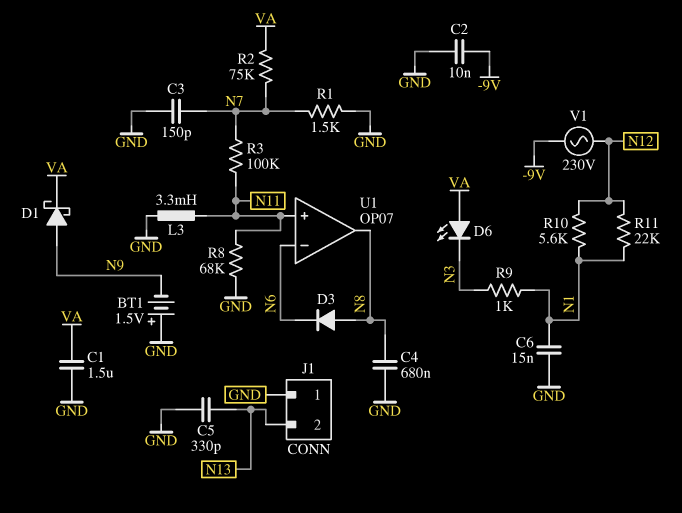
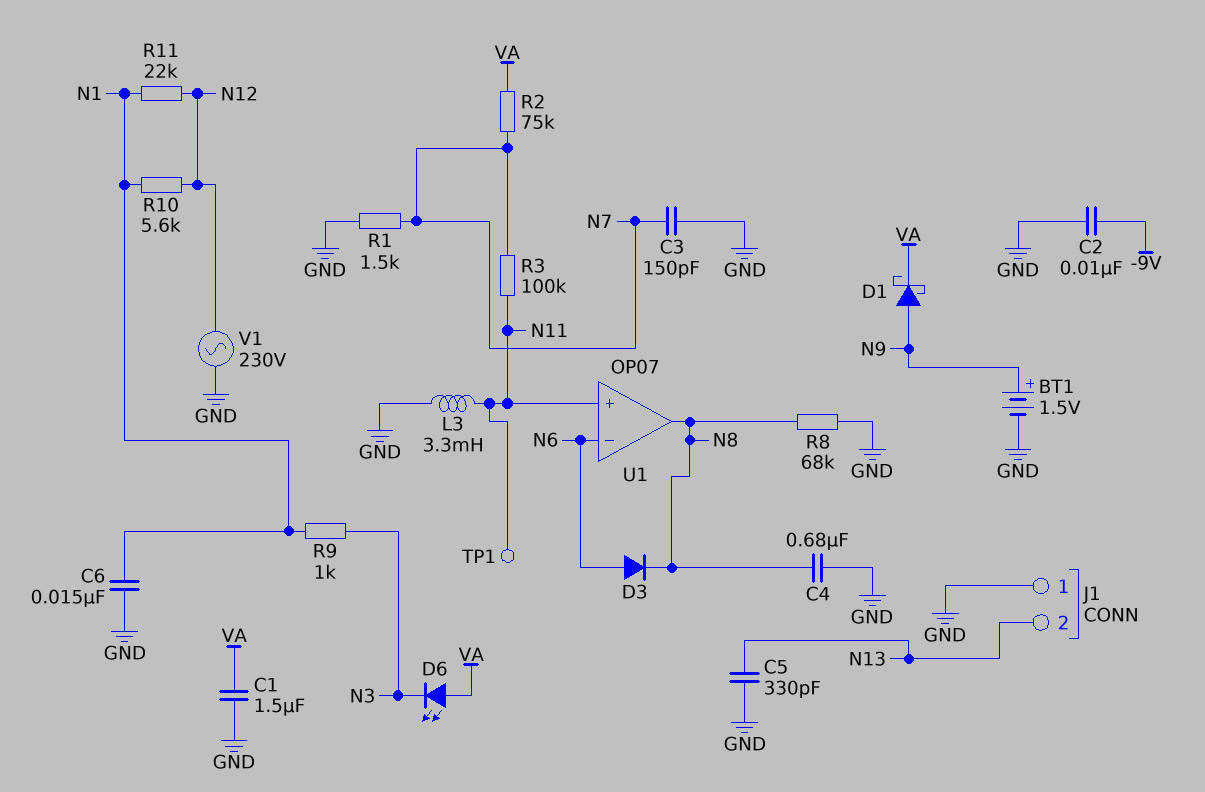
BT1: 1.5V (plus GND, minus N9) -> 1.5V (plus N9, minus GND)
D3: diode (A N8, K N6) -> diode (A N6, K N8)
R8: 68k (GND, N11) -> 68k (GND, N8)
TP1: none -> test point (N11)
V1: AC 230V (-9V, N12) -> AC 230V (GND, N12)

